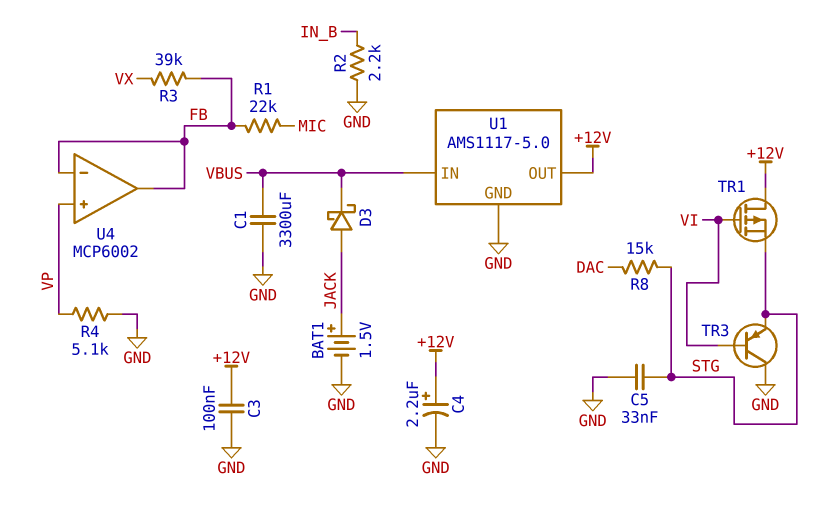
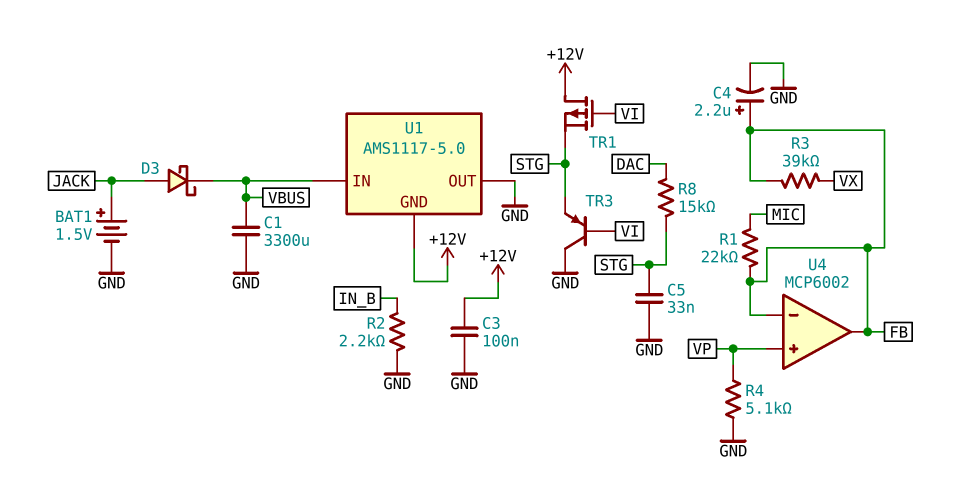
C4: 2.2uF (plus +12V, minus GND) -> 2.2uF (plus FB, minus GND)
U1 pin GND: GND -> +12V
U1 pin OUT: +12V -> GND

